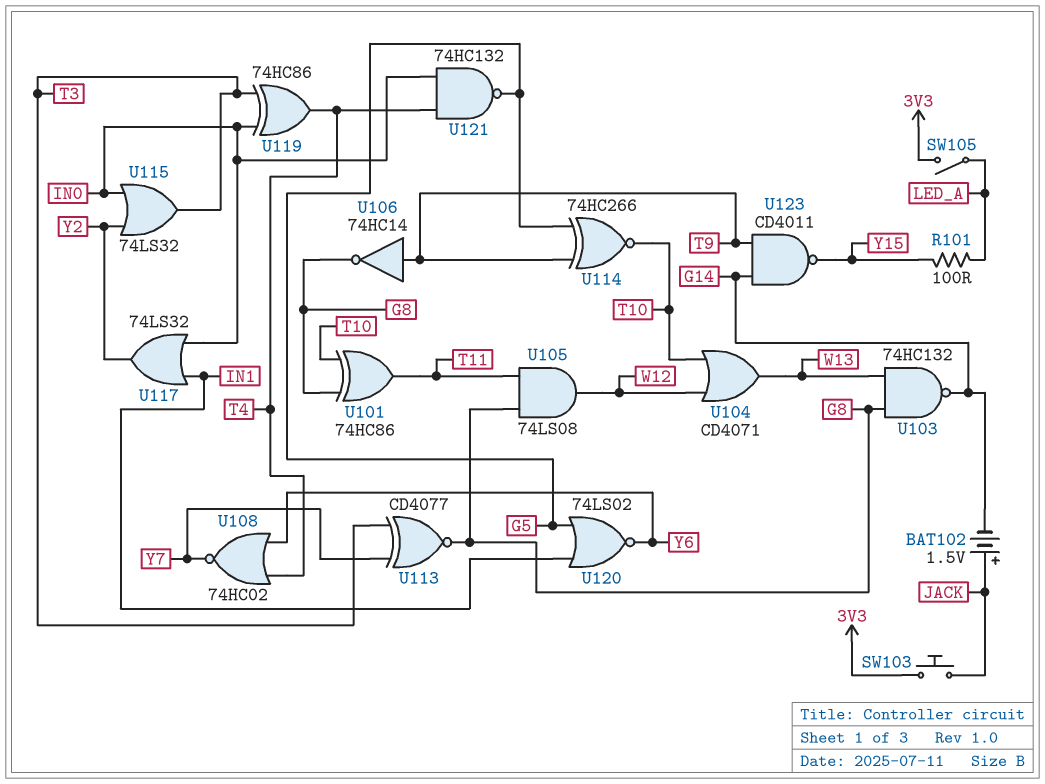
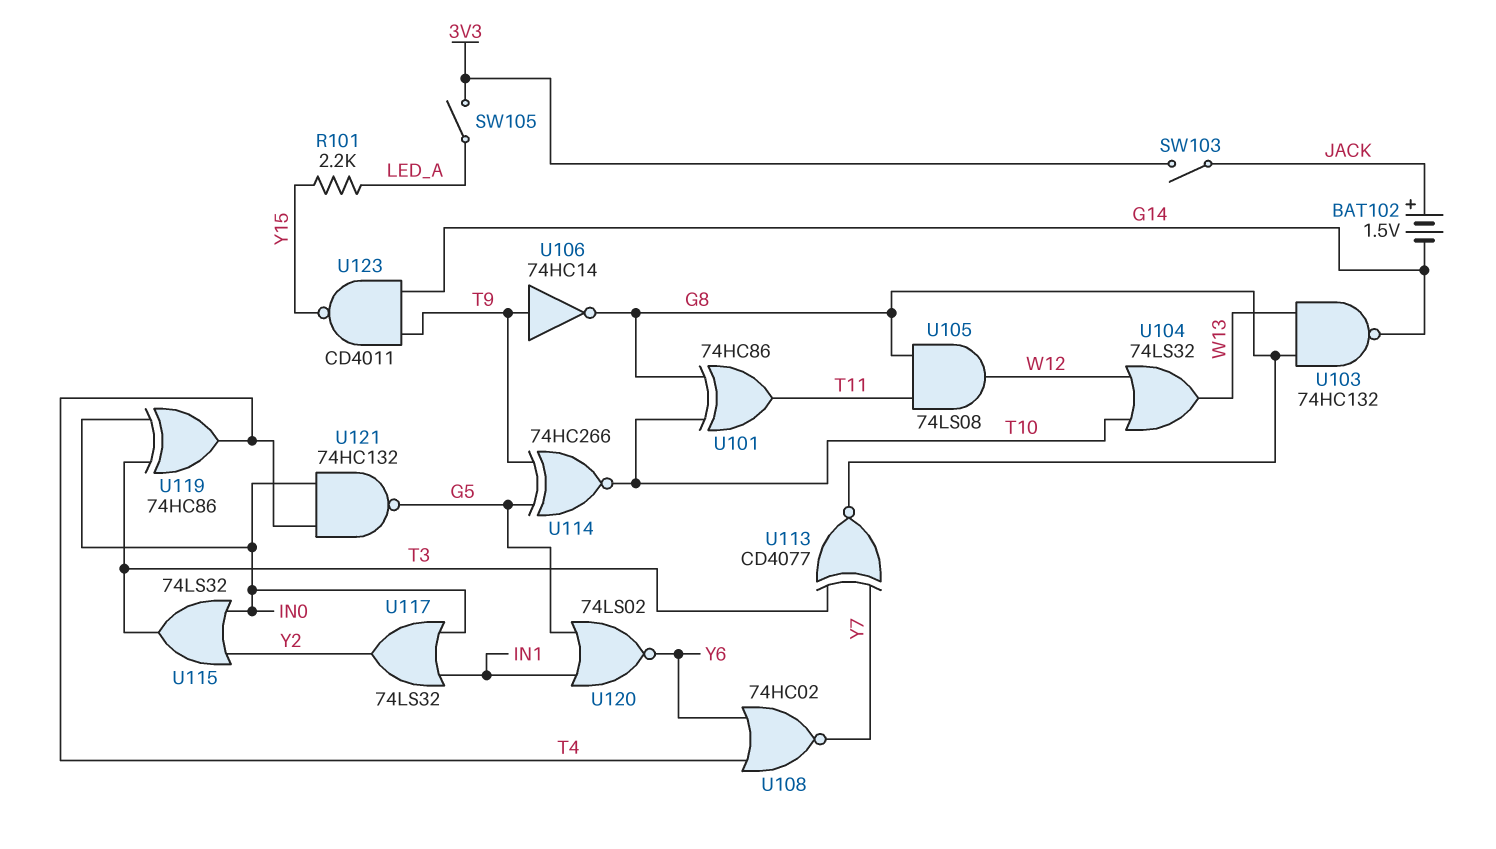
R101: 100 (LED_A, Y15) -> 2.2k (LED_A, Y15)
SW103: button (3V3, JACK) -> switch (3V3, JACK)
U104: OR CD4071 (in T10, in W12, out W13) -> OR 74LS32 (in T10, in W12, out W13)

